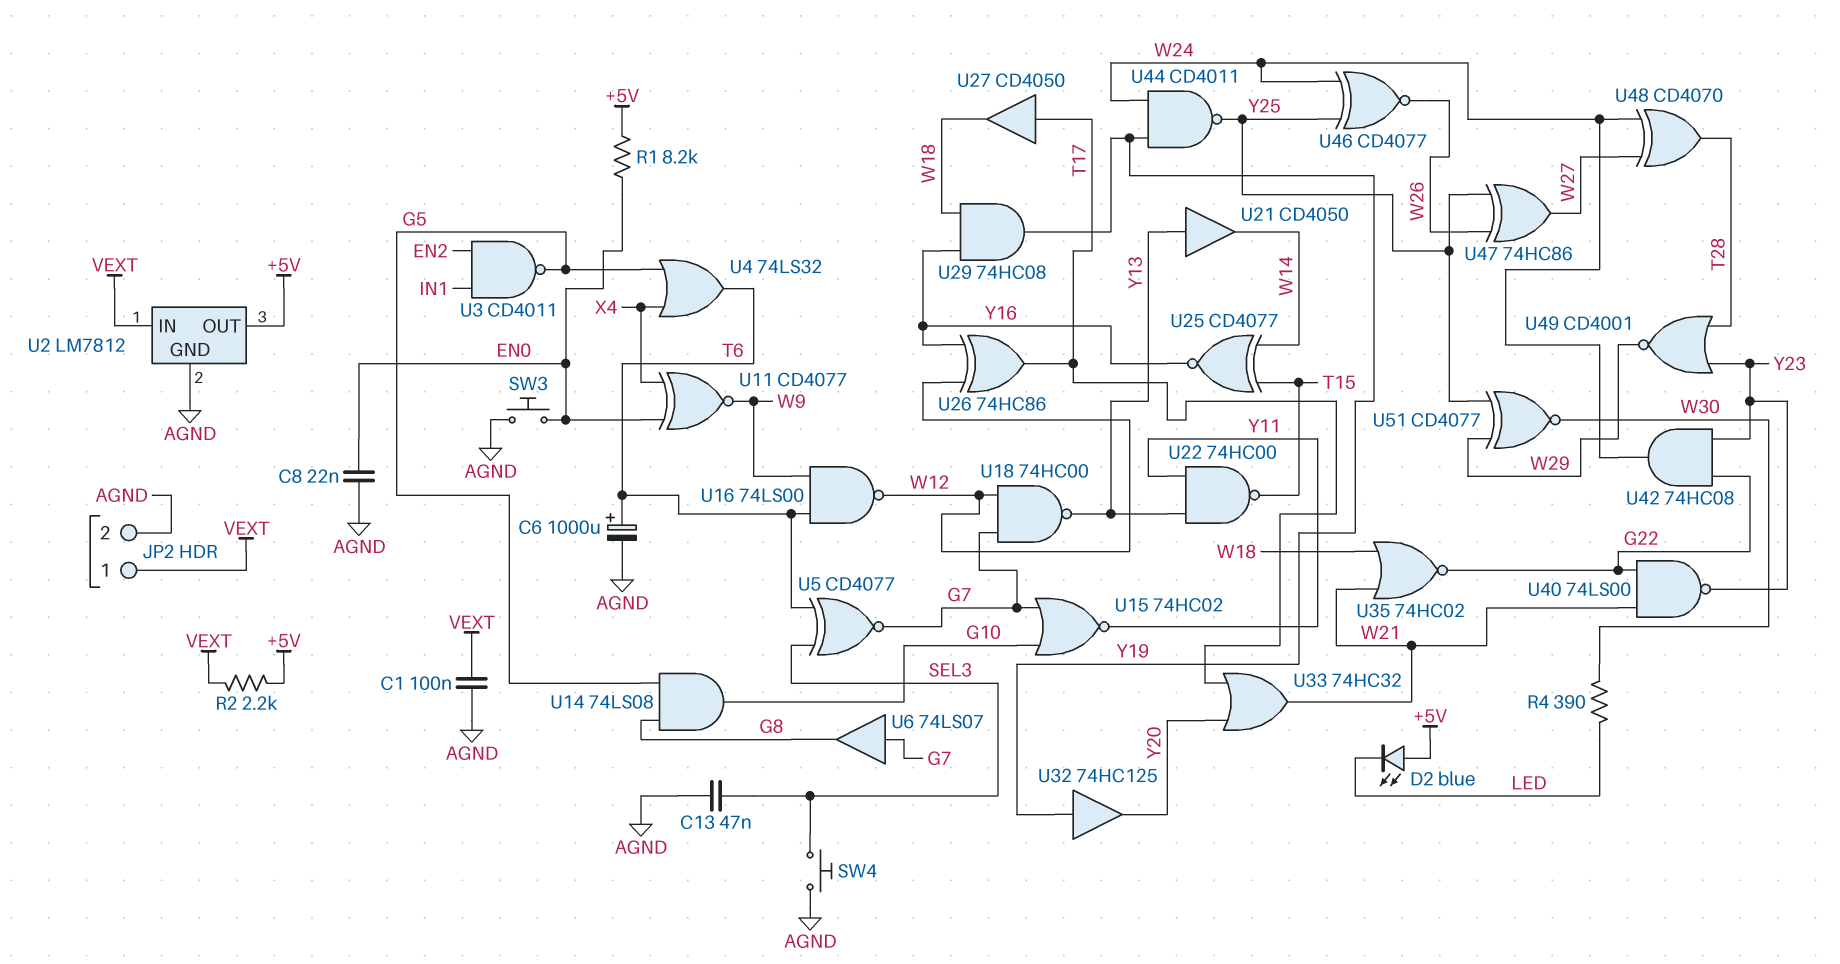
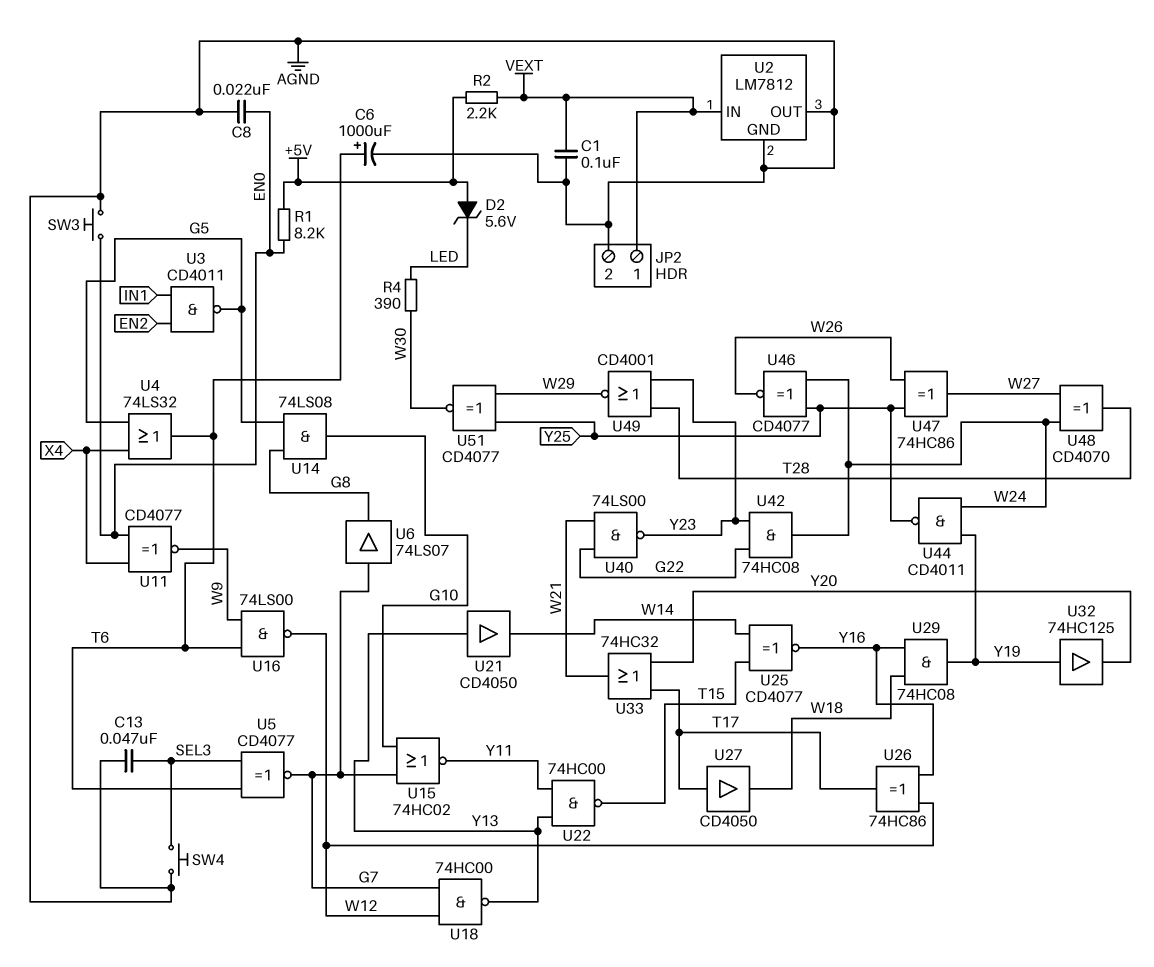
D2: LED blue (A +5V, K LED) -> zener 5.6V (A +5V, K LED)
U2 pin OUT: +5V -> AGND
U35: NOR 74HC02 (in W18, in W21, out G22) -> none

